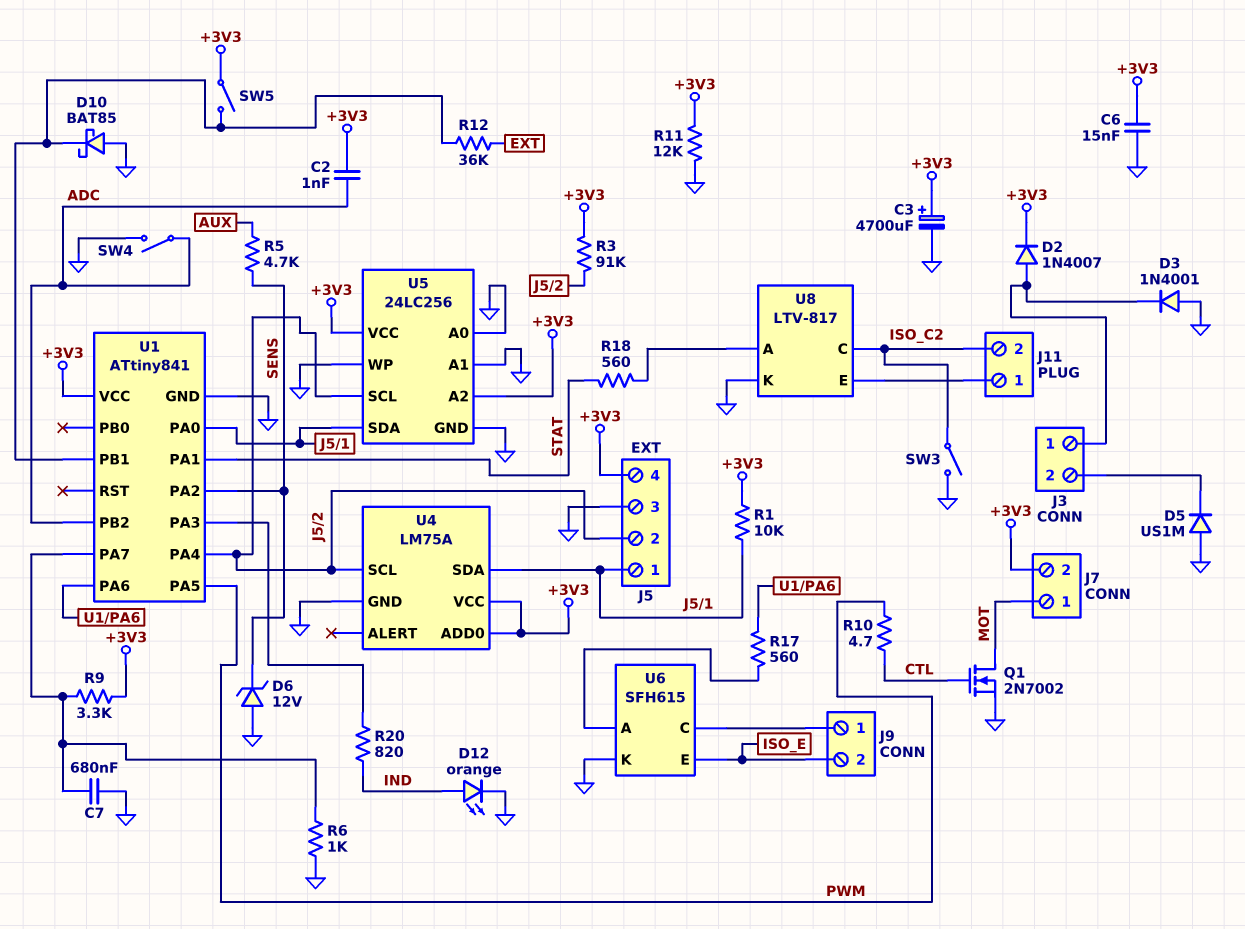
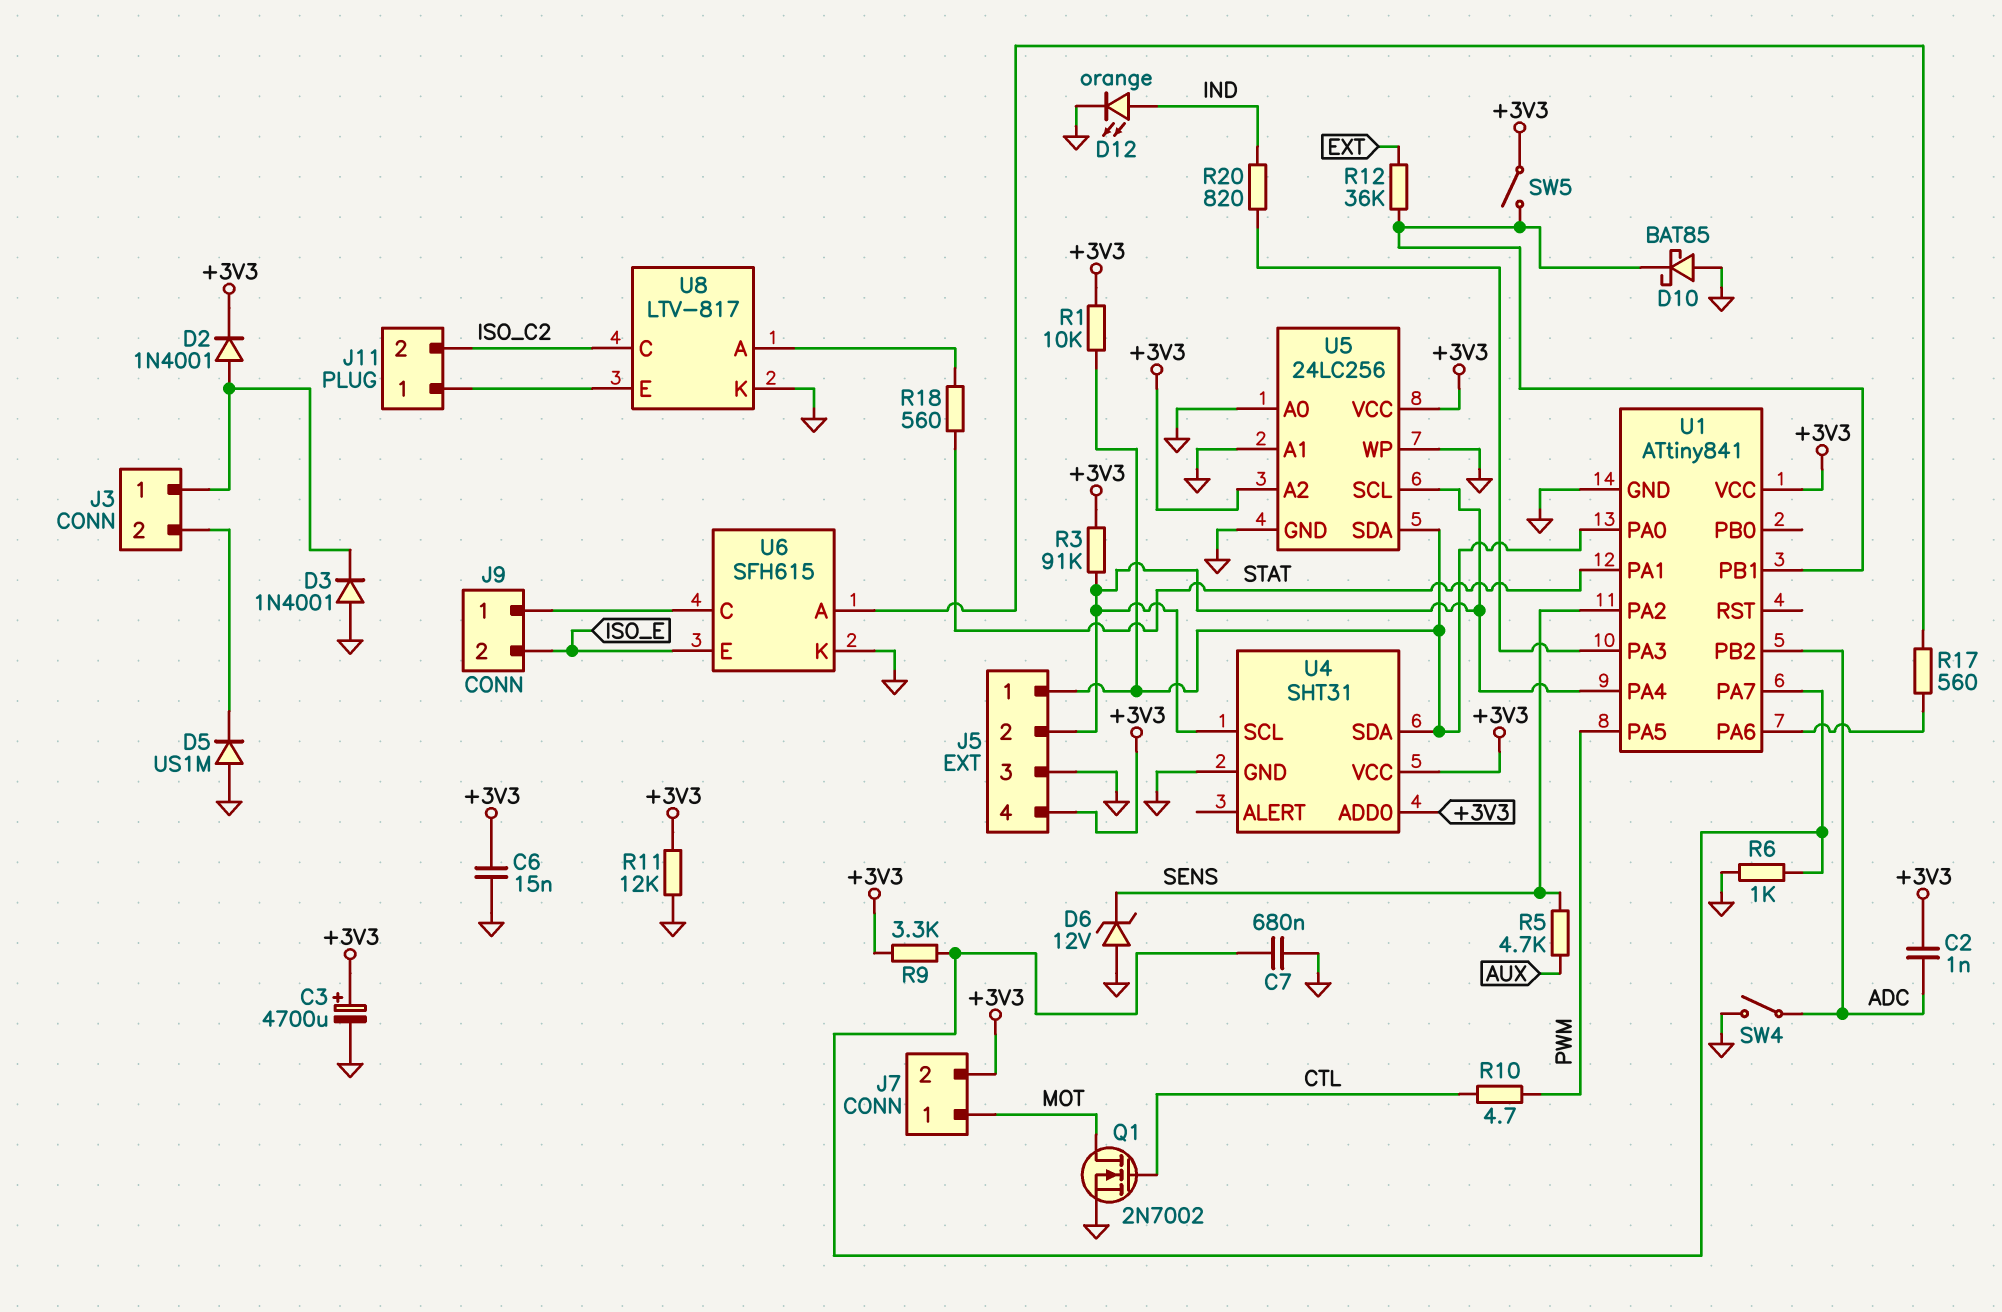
D2: diode 1N4007 (A J3/1, K +3V3) -> diode 1N4001 (A J3/1, K +3V3)
SW3: switch (GND, ISO_C2) -> none
U4: LM75A -> SHT31

